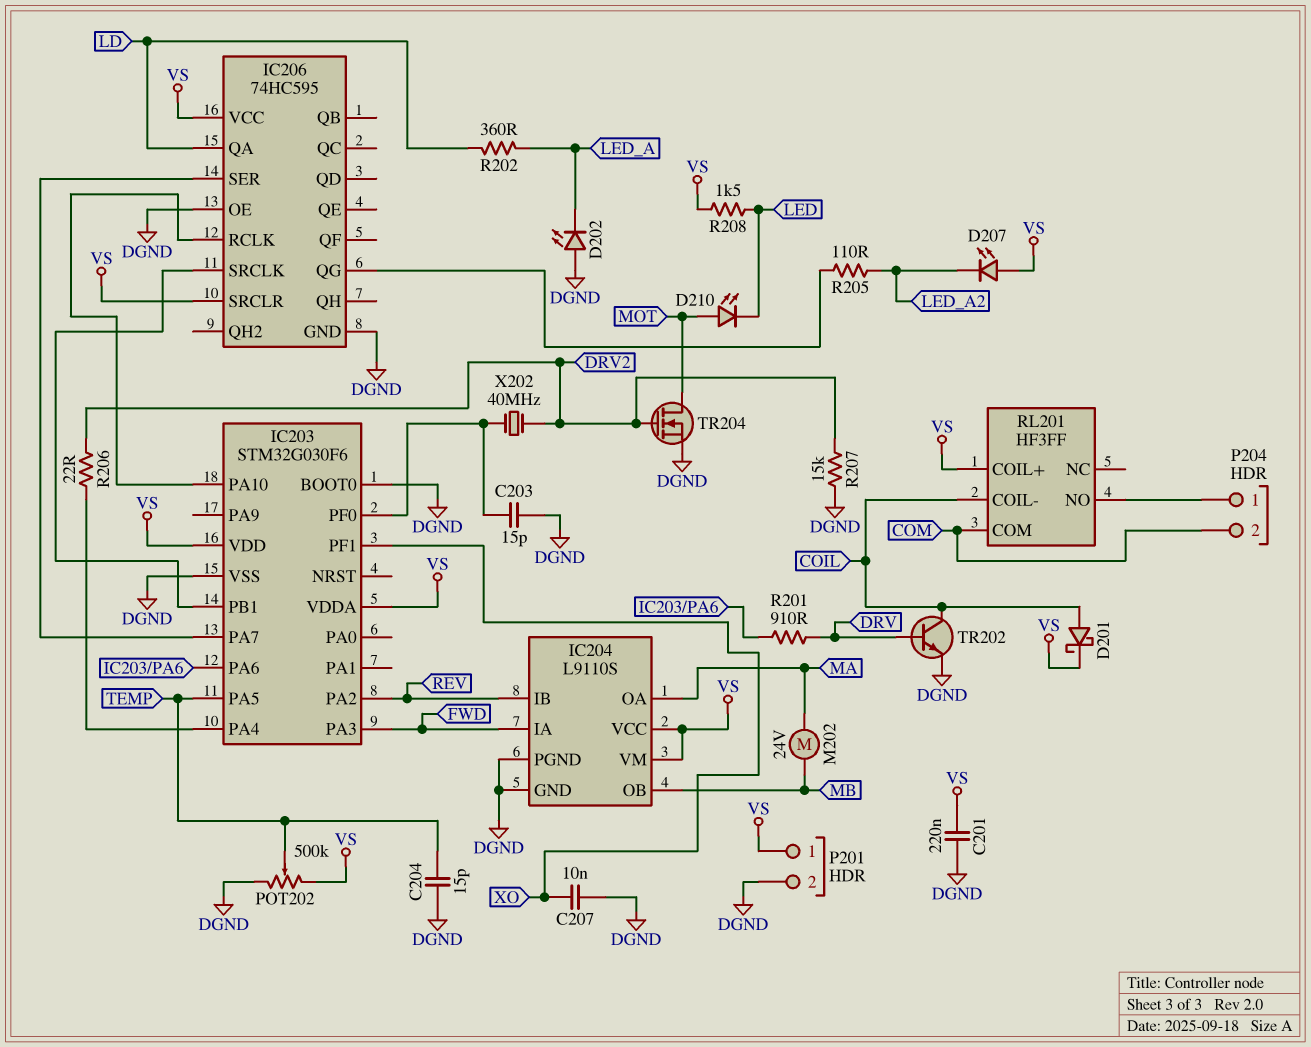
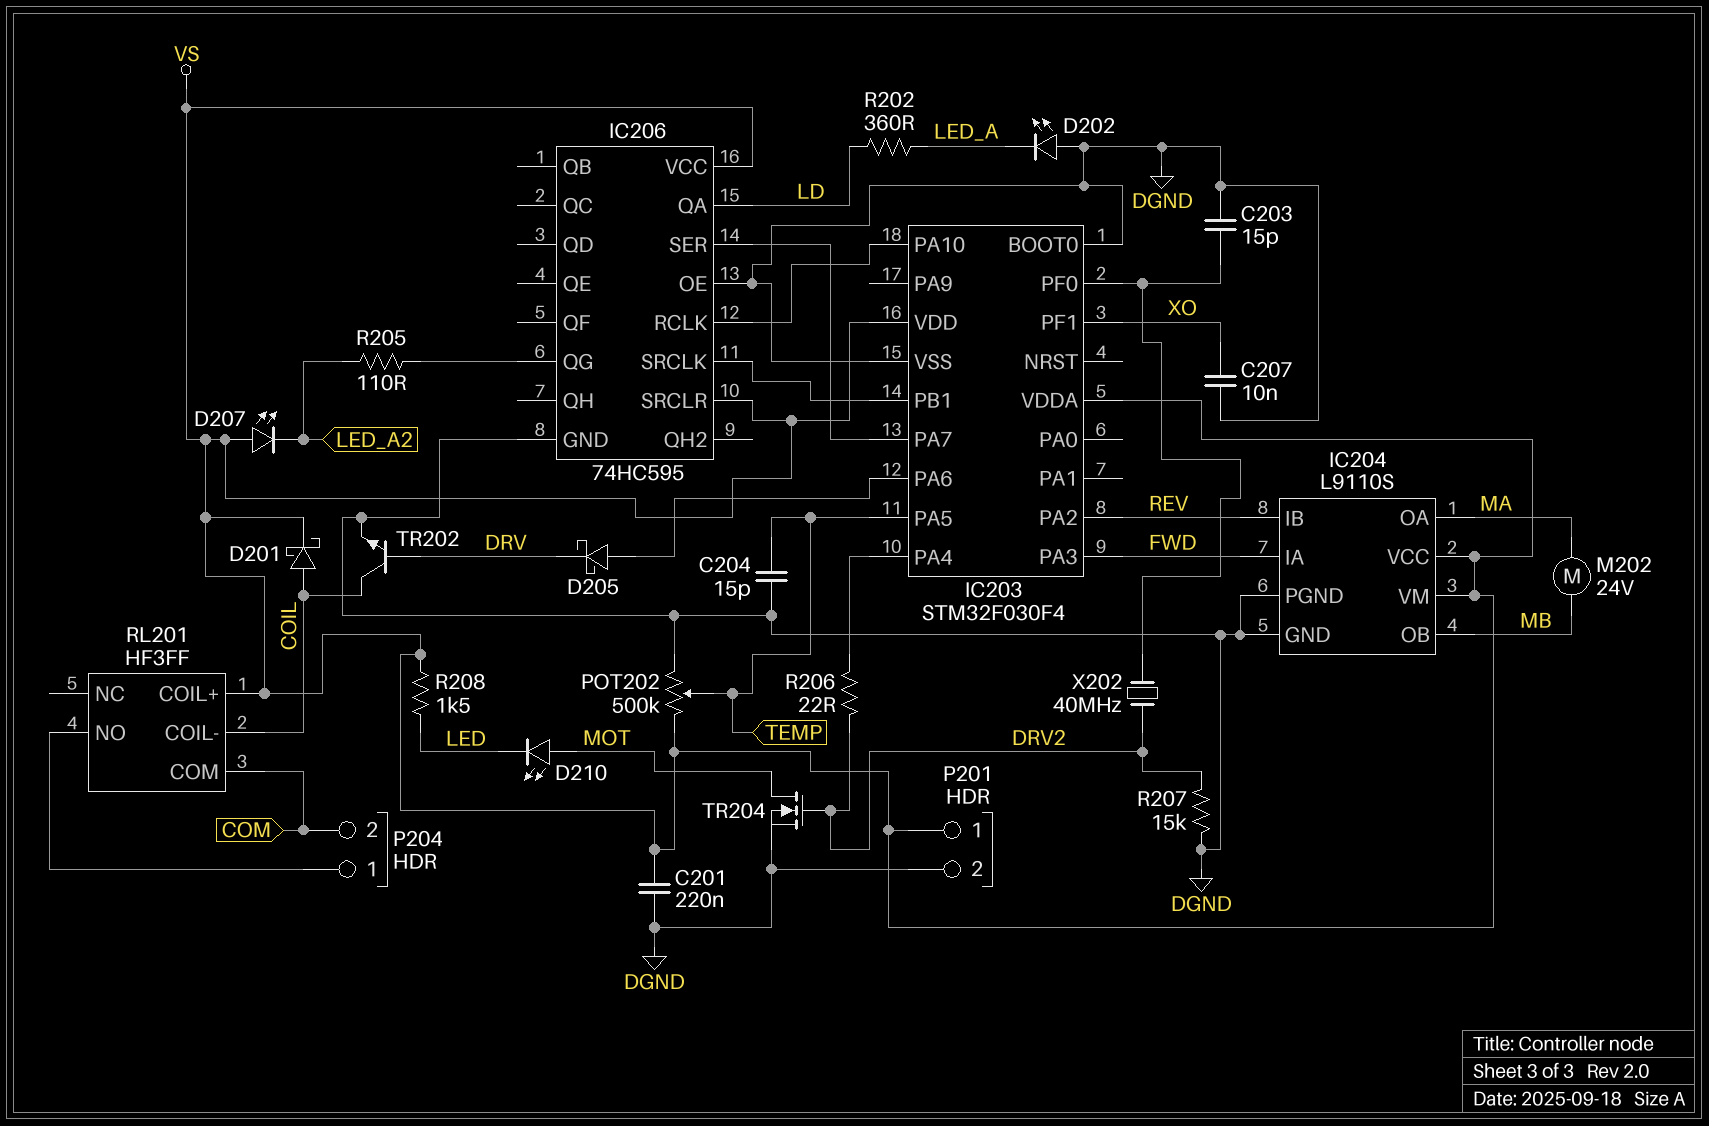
D205: none -> schottky (A IC203/PA6, K DRV)
IC203: STM32G030F6 -> STM32F030F4
R201: 910 (DRV, IC203/PA6) -> none

